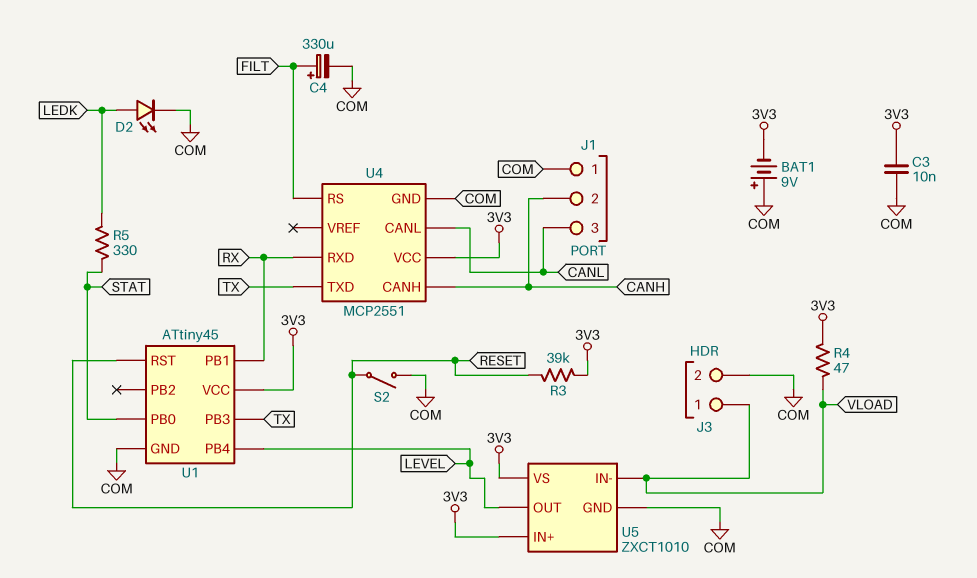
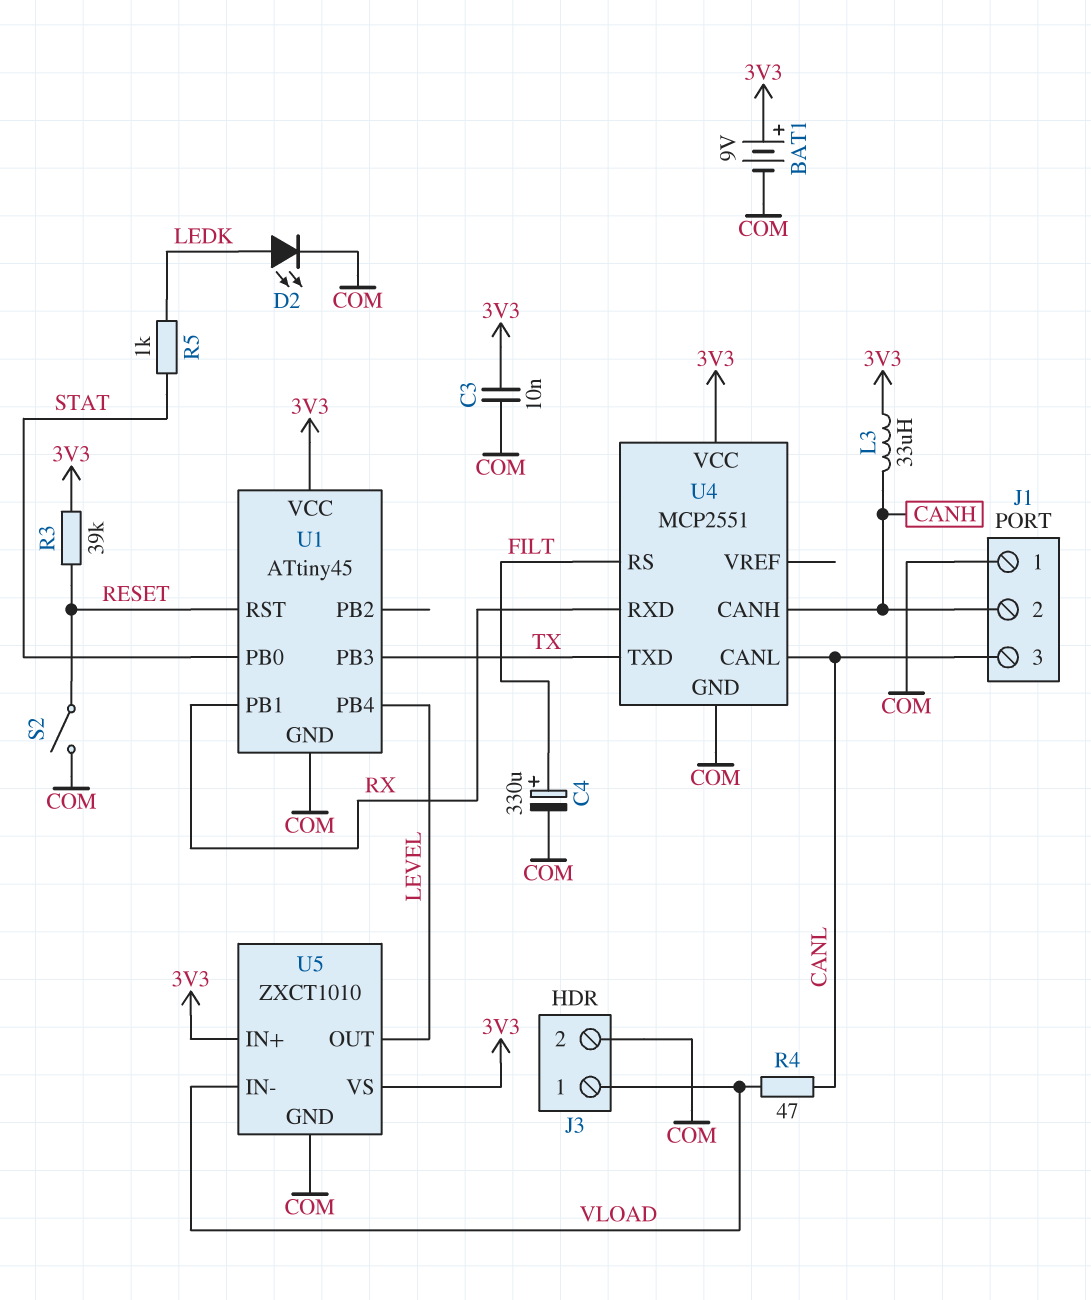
BAT1: 9V (plus COM, minus 3V3) -> 9V (plus 3V3, minus COM)
L3: none -> 33uH (3V3, CANH)
R4: 47 (3V3, VLOAD) -> 47 (CANL, VLOAD)
R5: 330 (LEDK, STAT) -> 1k (LEDK, STAT)

